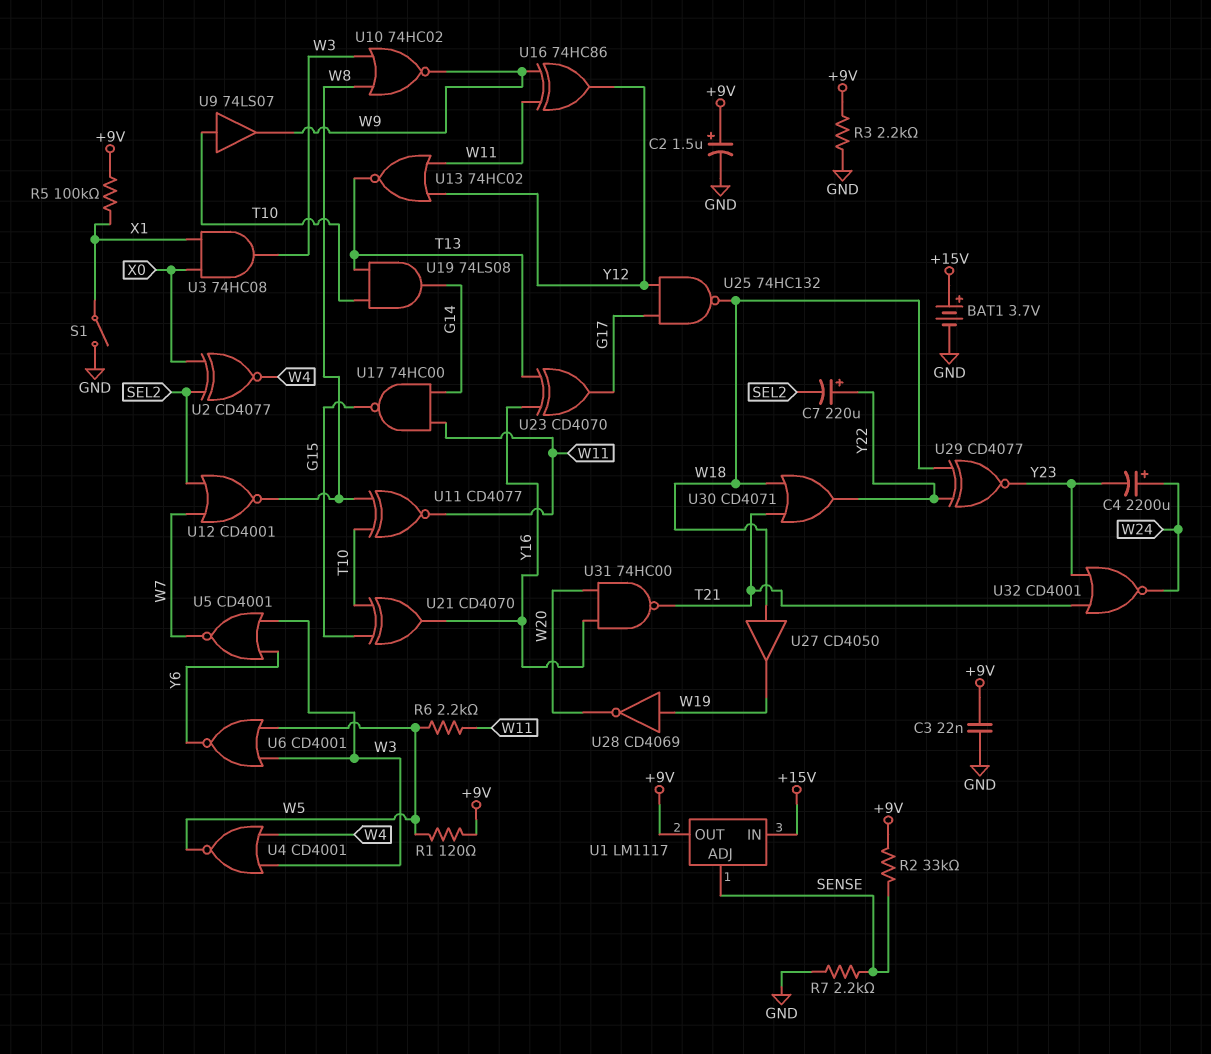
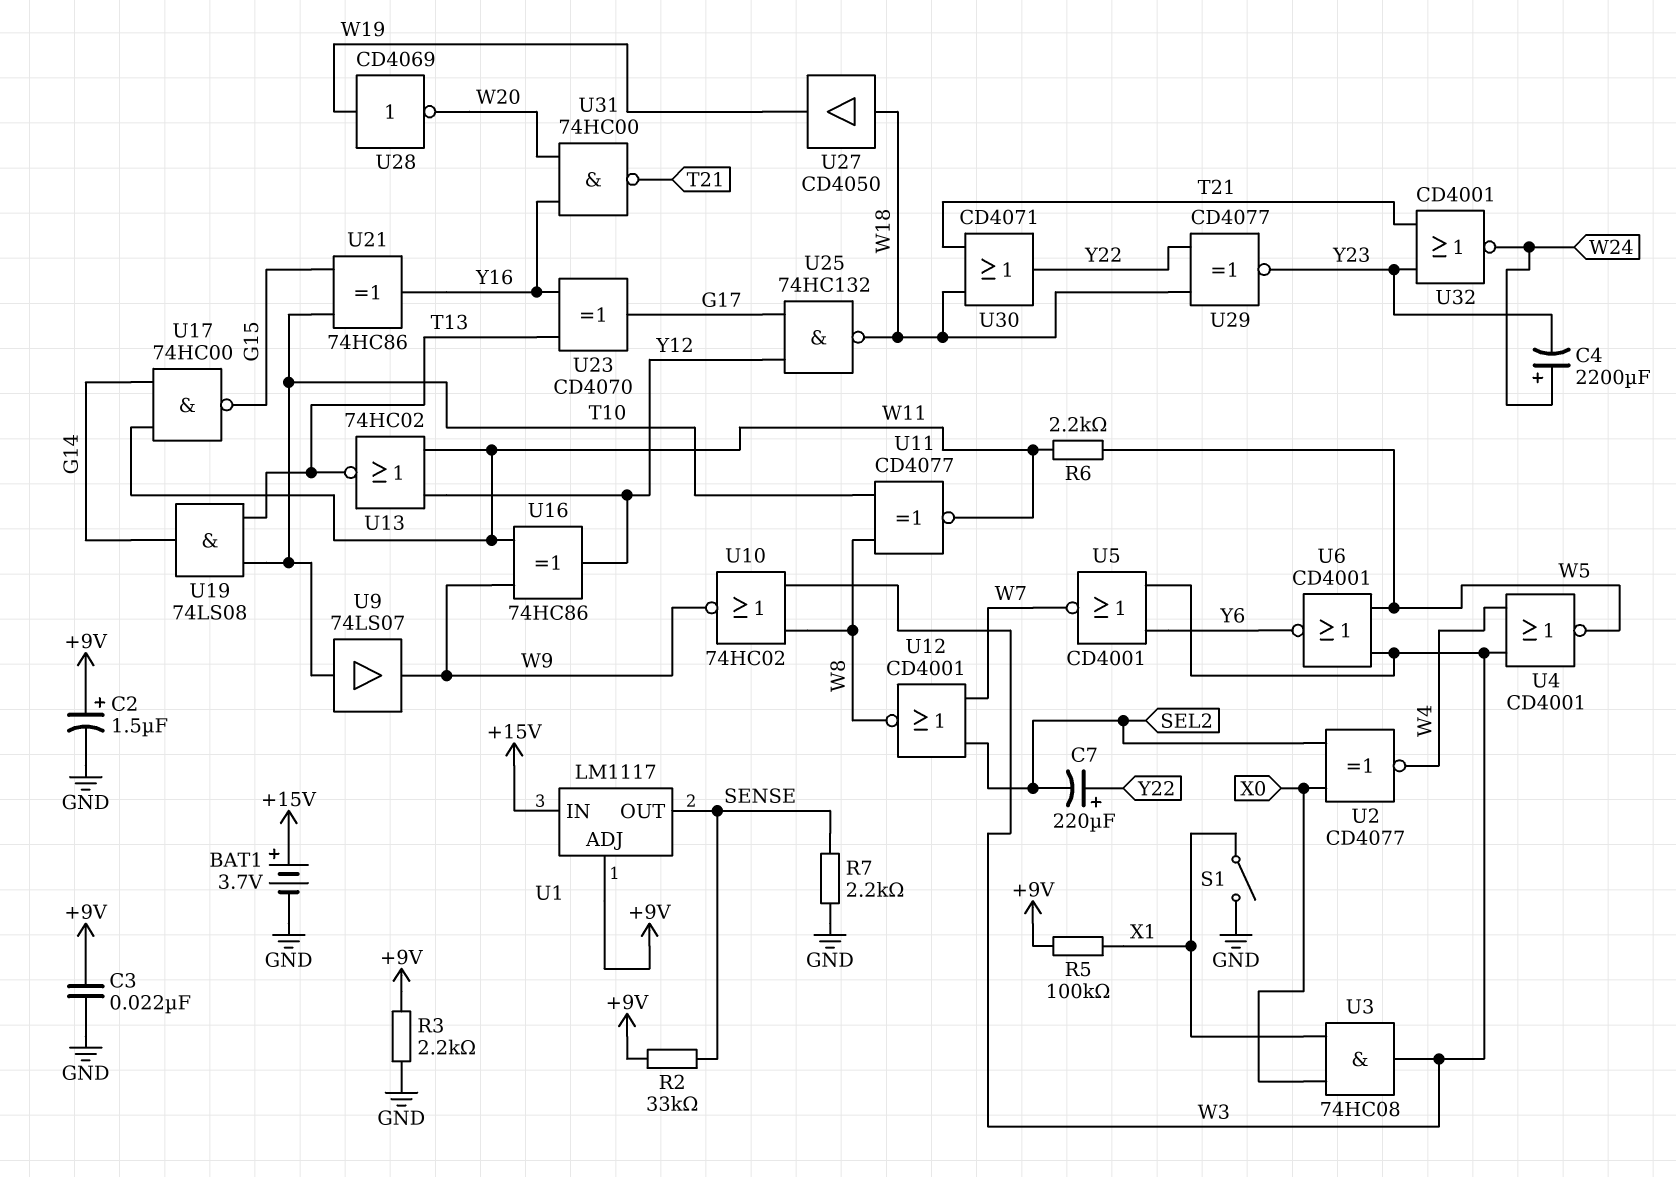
R1: 120 (+9V, W5) -> none
U1 pin ADJ: SENSE -> +9V
U1 pin OUT: +9V -> SENSE
U21: XOR CD4070 (in G15, in T10, out Y16) -> XOR 74HC86 (in G15, in T10, out Y16)

